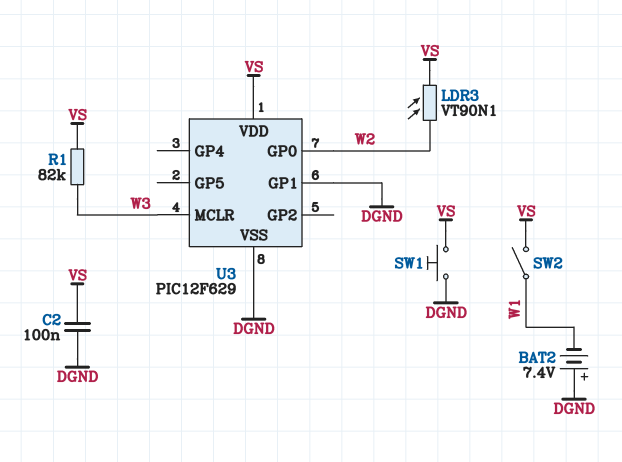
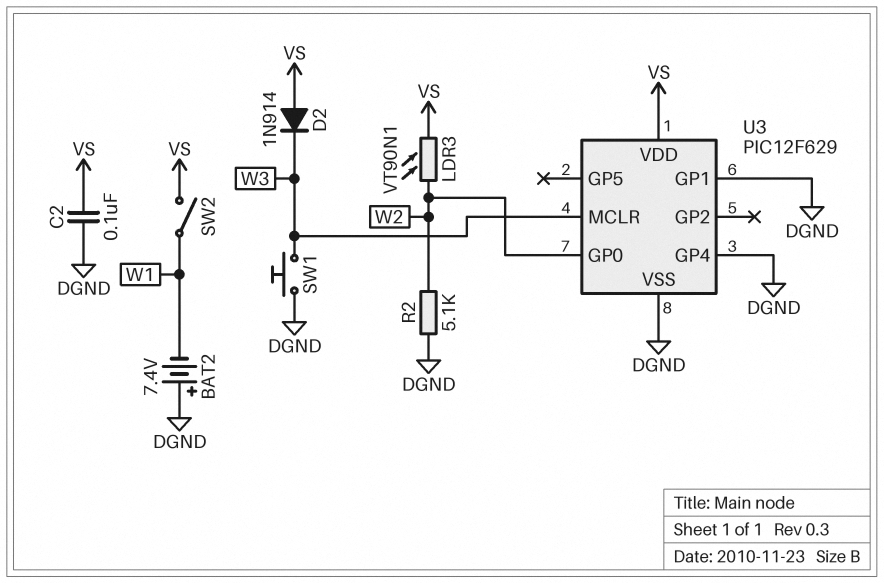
D2: none -> diode 1N914 (A VS, K W3)
R1: 82k (VS, W3) -> none
R2: none -> 5.1k (DGND, W2)
SW1: button (DGND, VS) -> button (DGND, W3)
U3 pin GP4: none -> DGND

